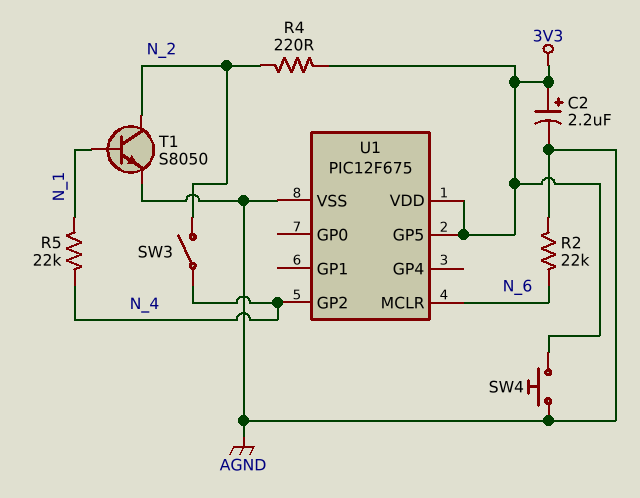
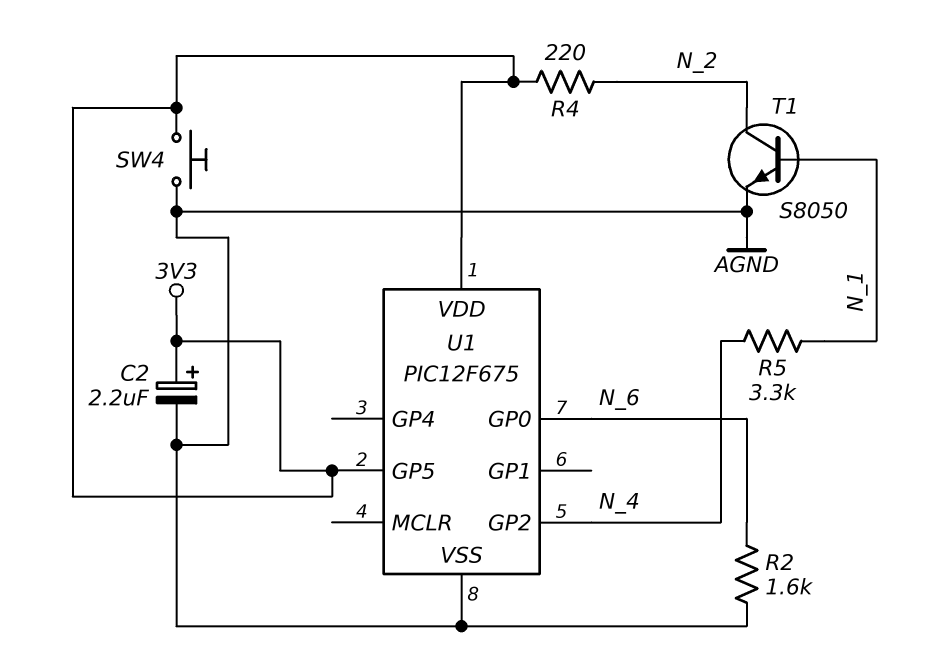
R2: 22k (AGND, N_6) -> 1.6k (AGND, N_6)
R5: 22k (N_1, N_4) -> 3.3k (N_1, N_4)
SW3: switch (N_2, N_4) -> none
U1 pin GP0: none -> N_6
U1 pin MCLR: N_6 -> none

